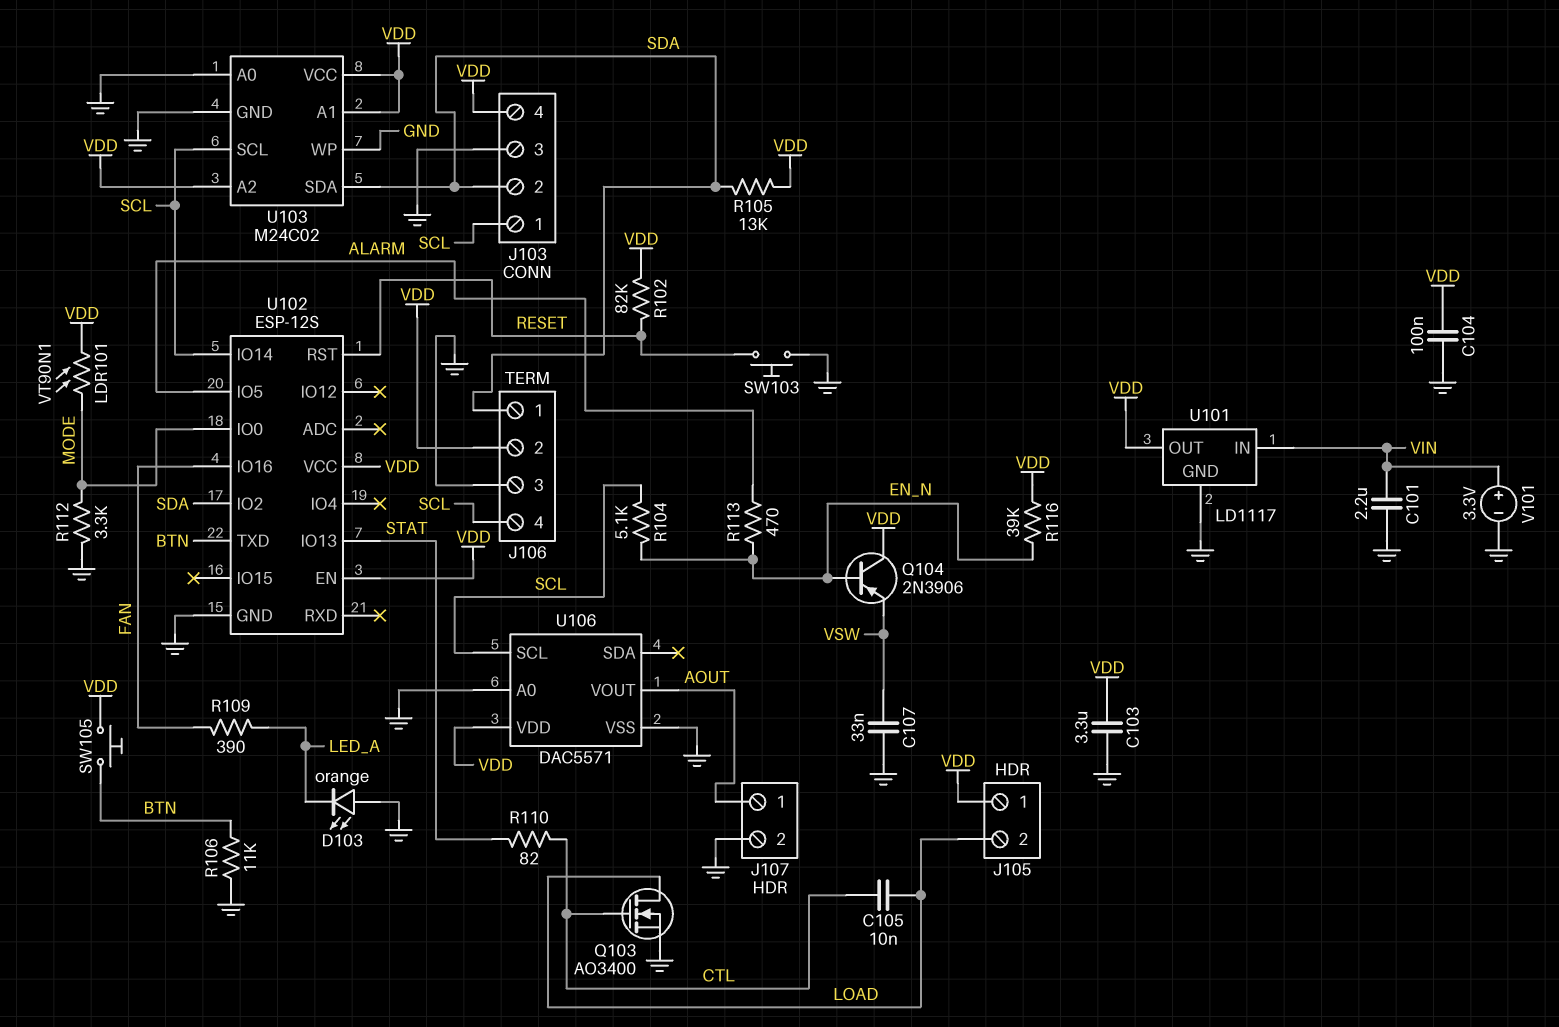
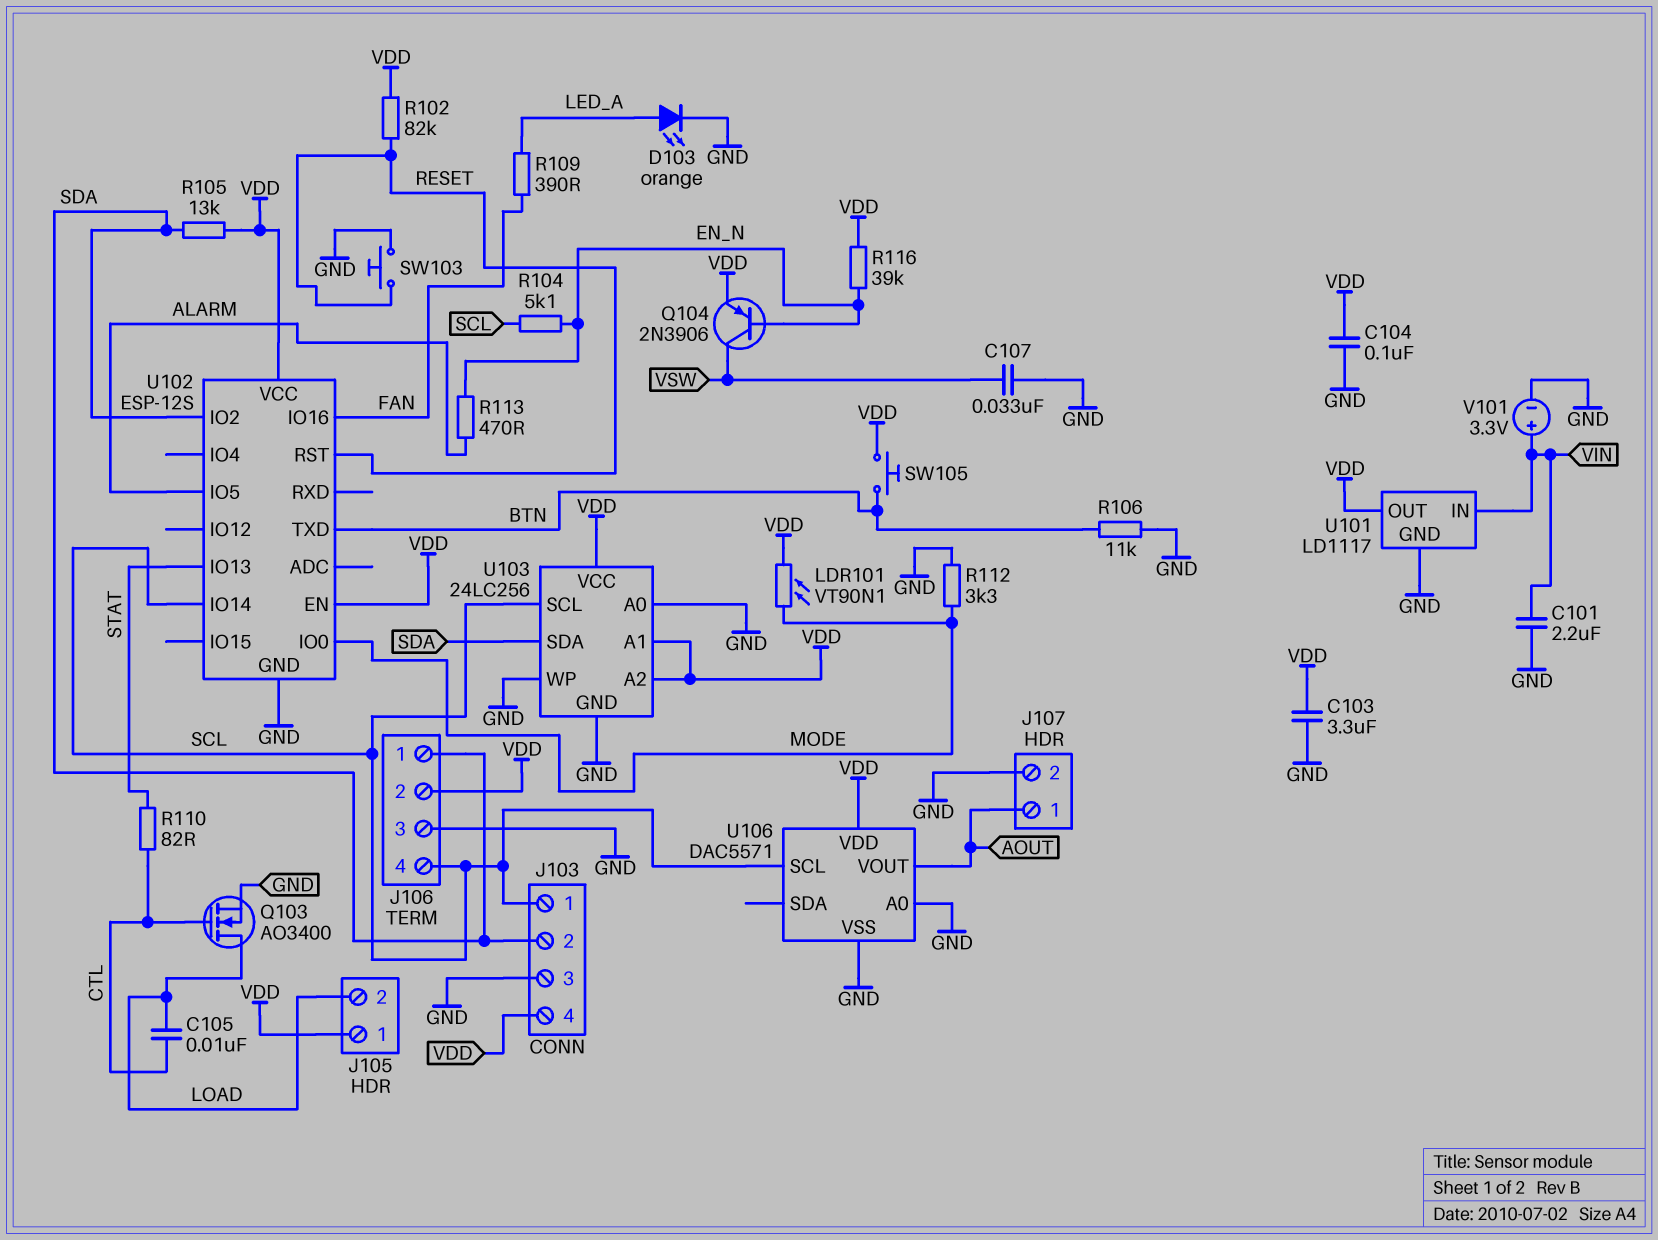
D103: LED orange (A GND, K LED_A) -> LED orange (A LED_A, K GND)
Q104: PNP 2N3906 (B EN_N, C VDD, E VSW) -> PNP 2N3906 (B EN_N, C VSW, E VDD)
U103: M24C02 -> 24LC256

